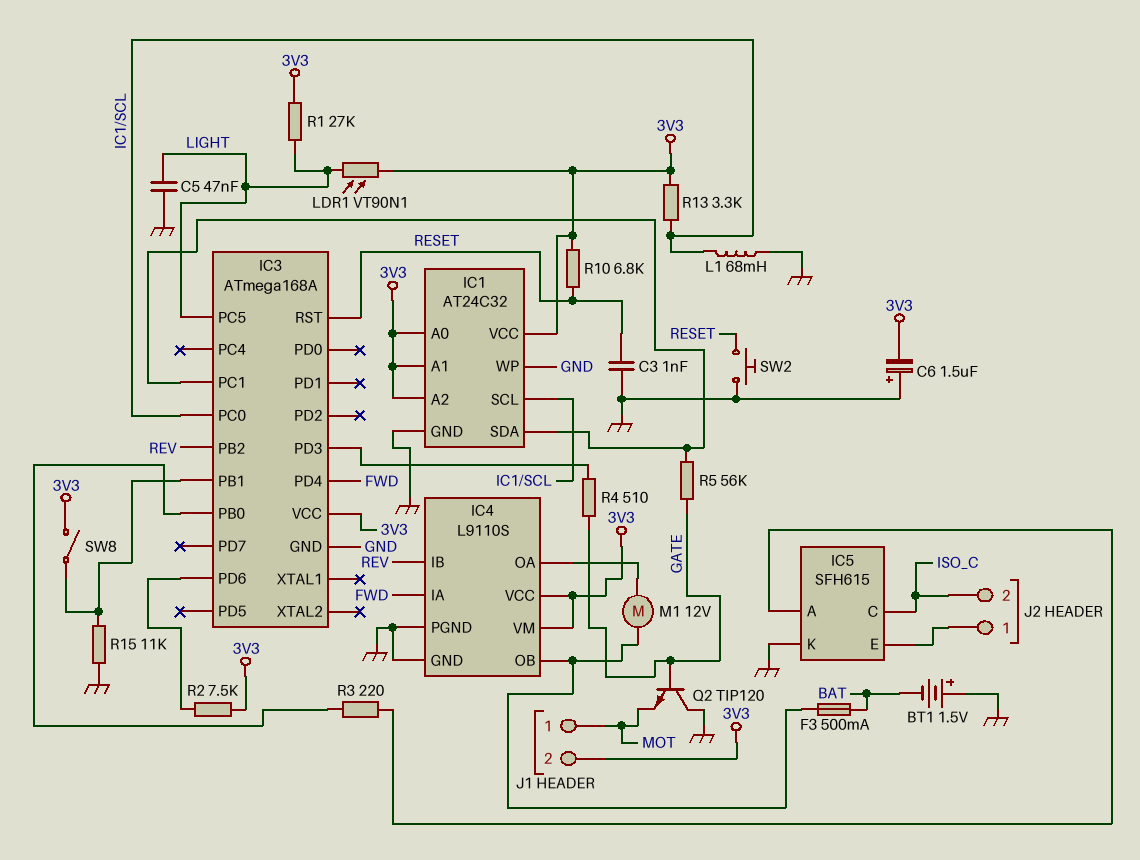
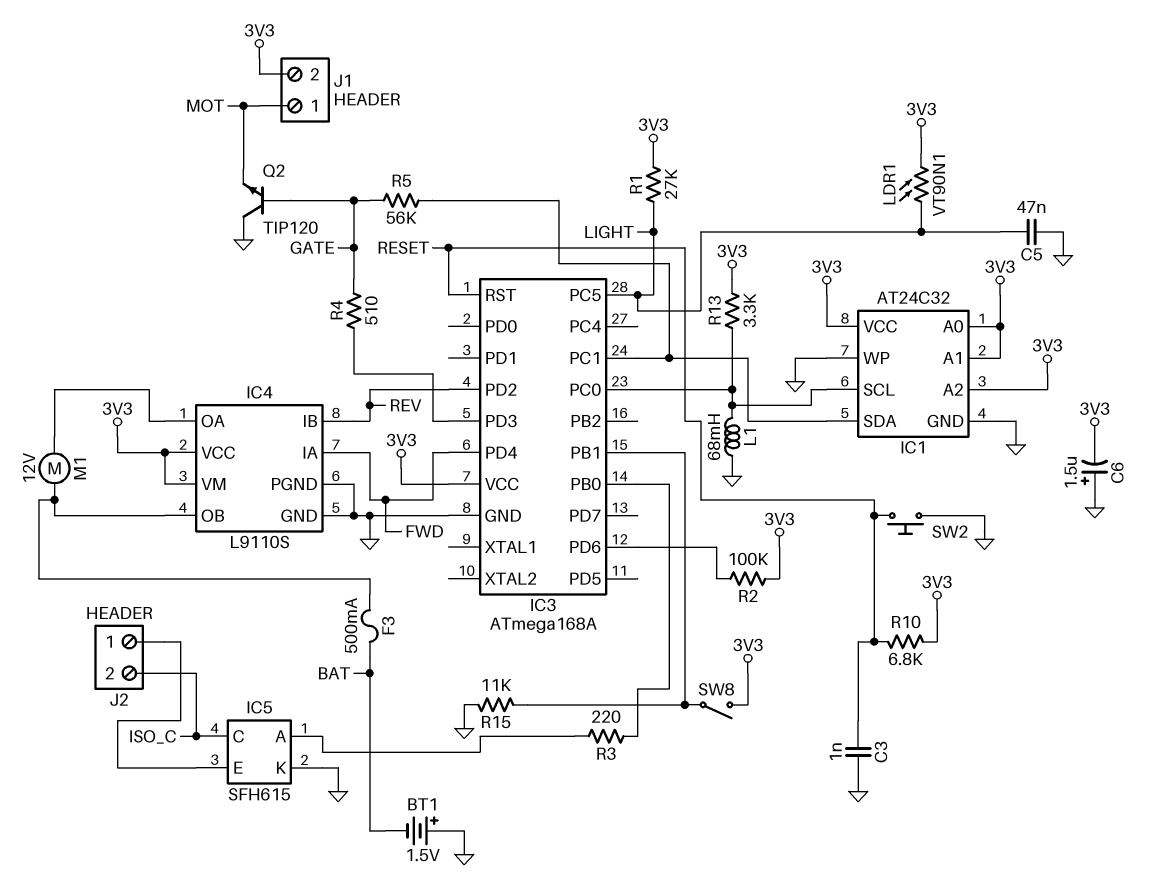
IC3 pin PB2: REV -> none
IC3 pin PD2: none -> REV
R2: 7.5k (3V3, IC3/PD6) -> 100k (3V3, IC3/PD6)

